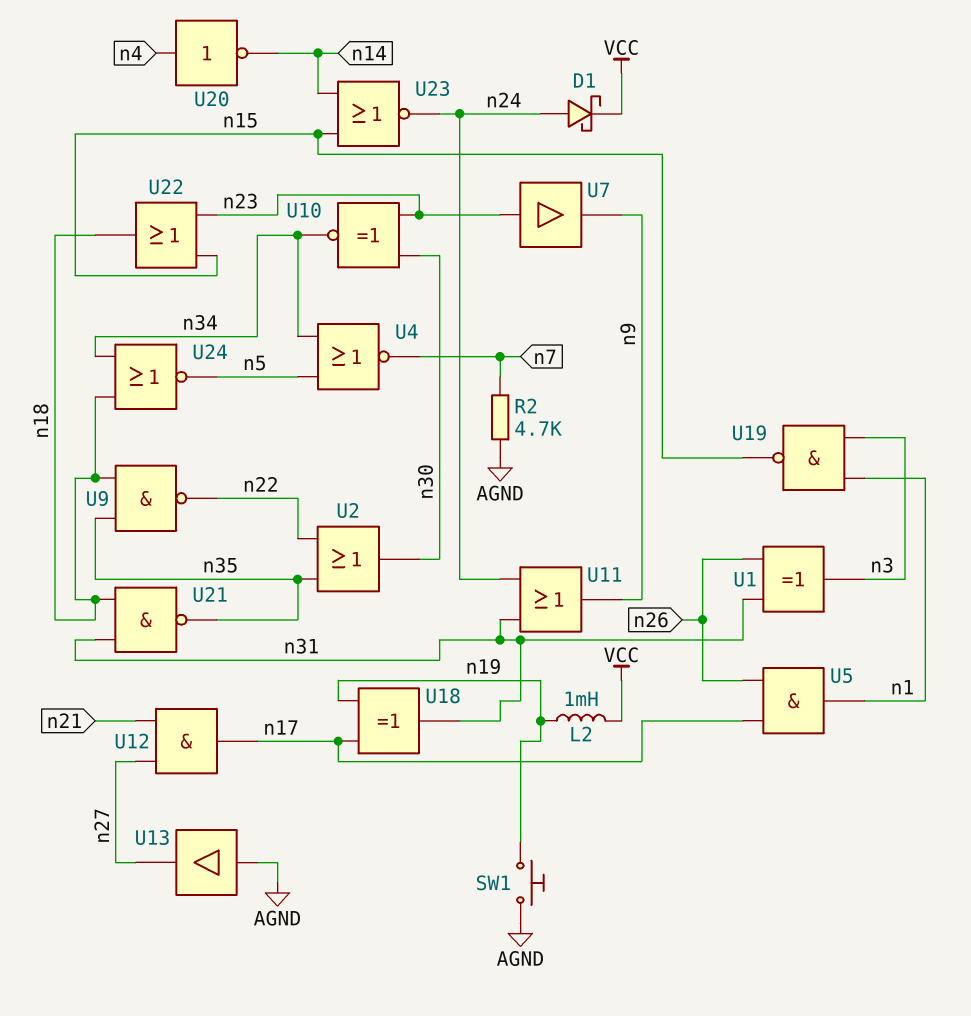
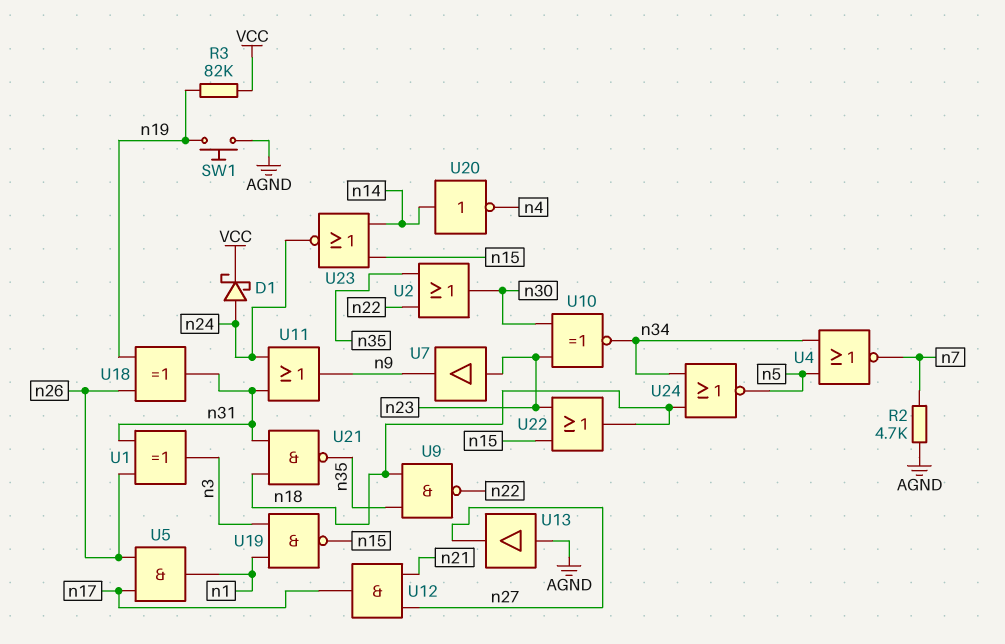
L2: 1mH (VCC, n19) -> none
R3: none -> 82k (VCC, n19)
U18: XOR (in n17, in n19, out n31) -> XOR (in n19, in n26, out n31)
U20: NOT (in n4, out n14) -> NOT (in n14, out n4)

